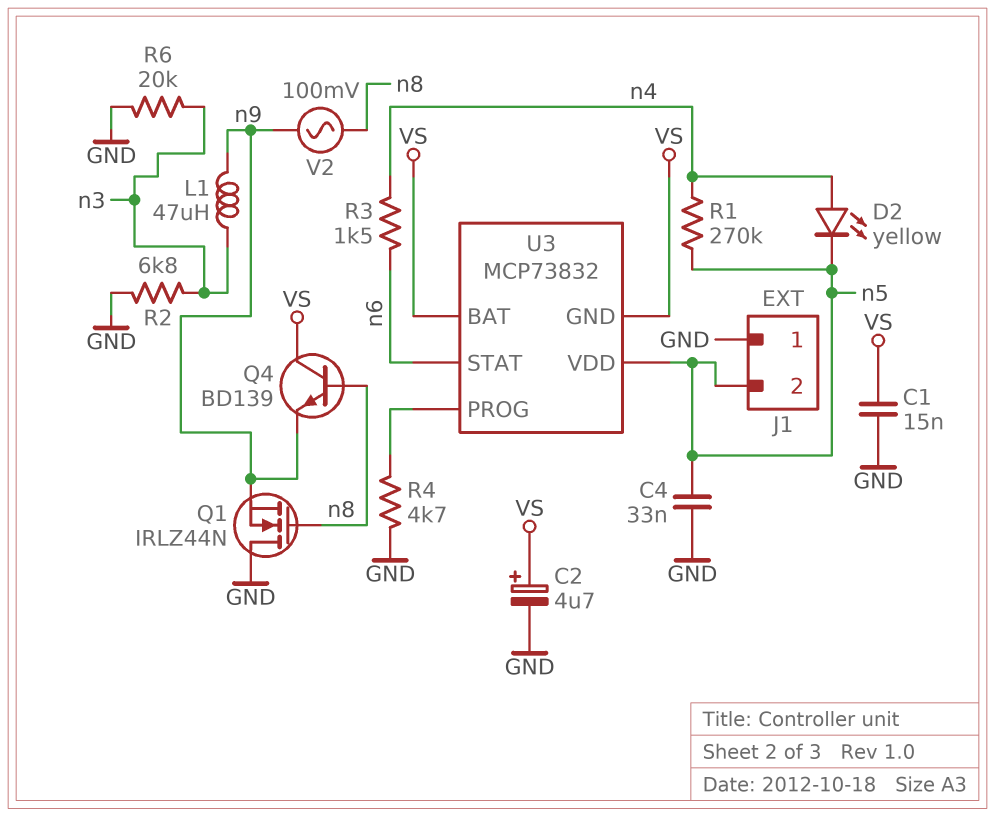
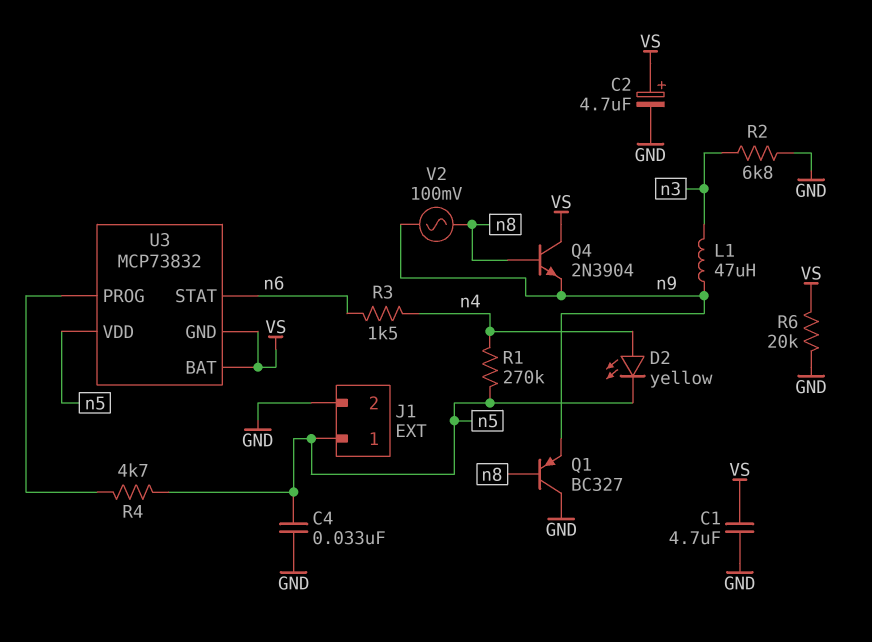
C1: 15nF (GND, VS) -> 4.7uF (GND, VS)
J1 pin 1: GND -> n5
J1 pin 2: n5 -> GND
Q1: NMOS IRLZ44N (G n8, D GND, S n9) -> PNP BC327 (B n8, C GND, E n9)
Q4: NPN BD139 (B n8, C VS, E n9) -> NPN 2N3904 (B n8, C VS, E n9)
R4: 4.7k (GND, U3/PROG) -> 4.7k (U3/PROG, n5)
R6: 20k (GND, n3) -> 20k (GND, VS)

